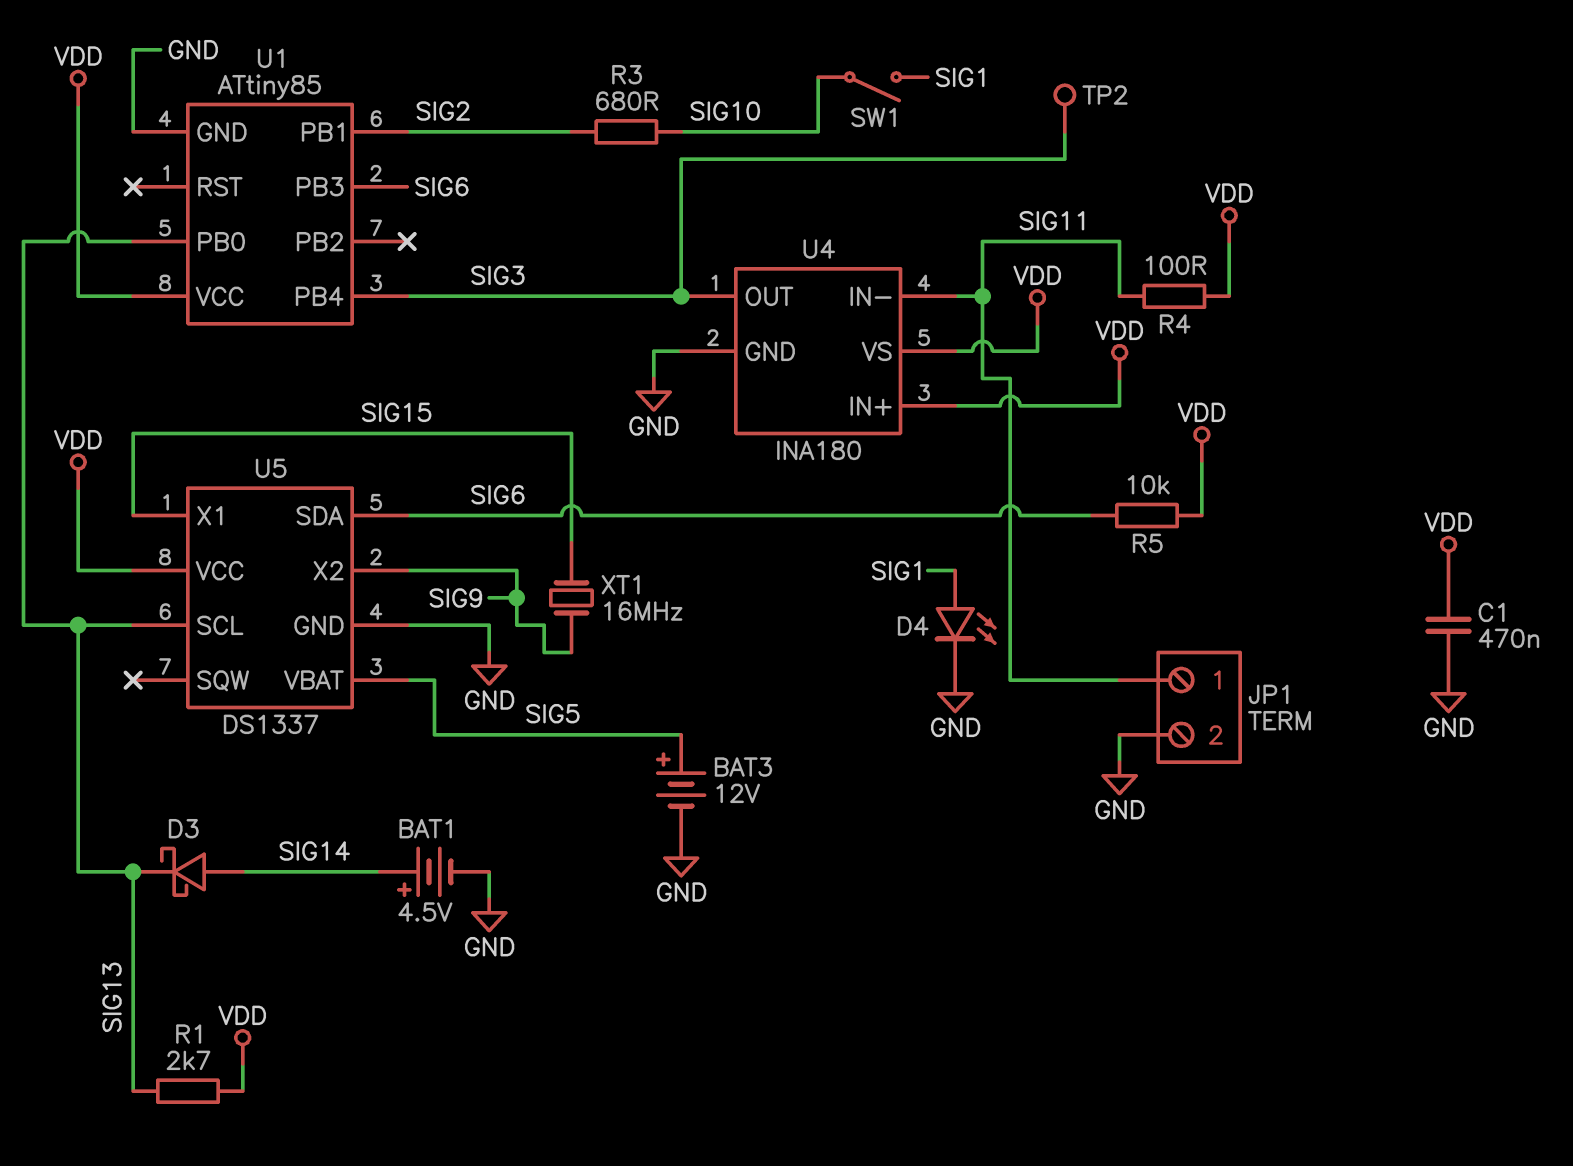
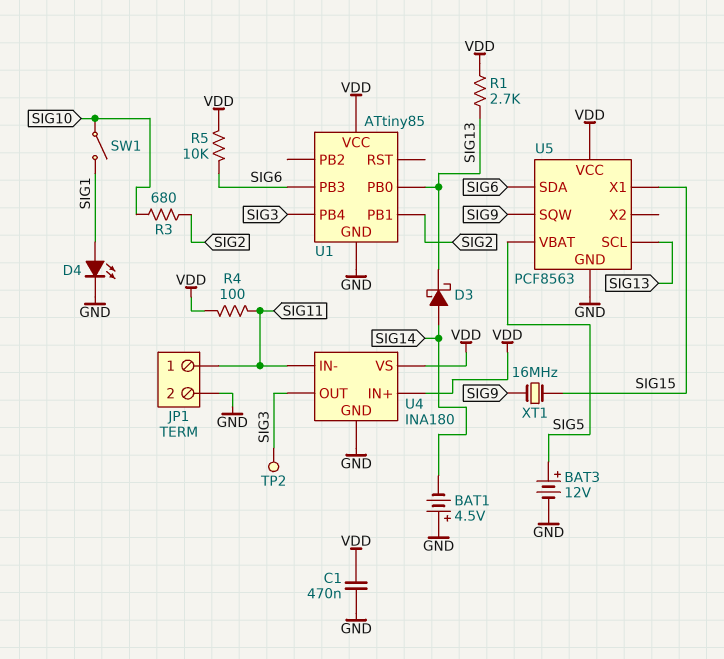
BAT1: 4.5V (plus SIG14, minus GND) -> 4.5V (plus GND, minus SIG14)
U5: DS1337 -> PCF8563
U5 pin SQW: none -> SIG9
U5 pin X2: SIG9 -> none

